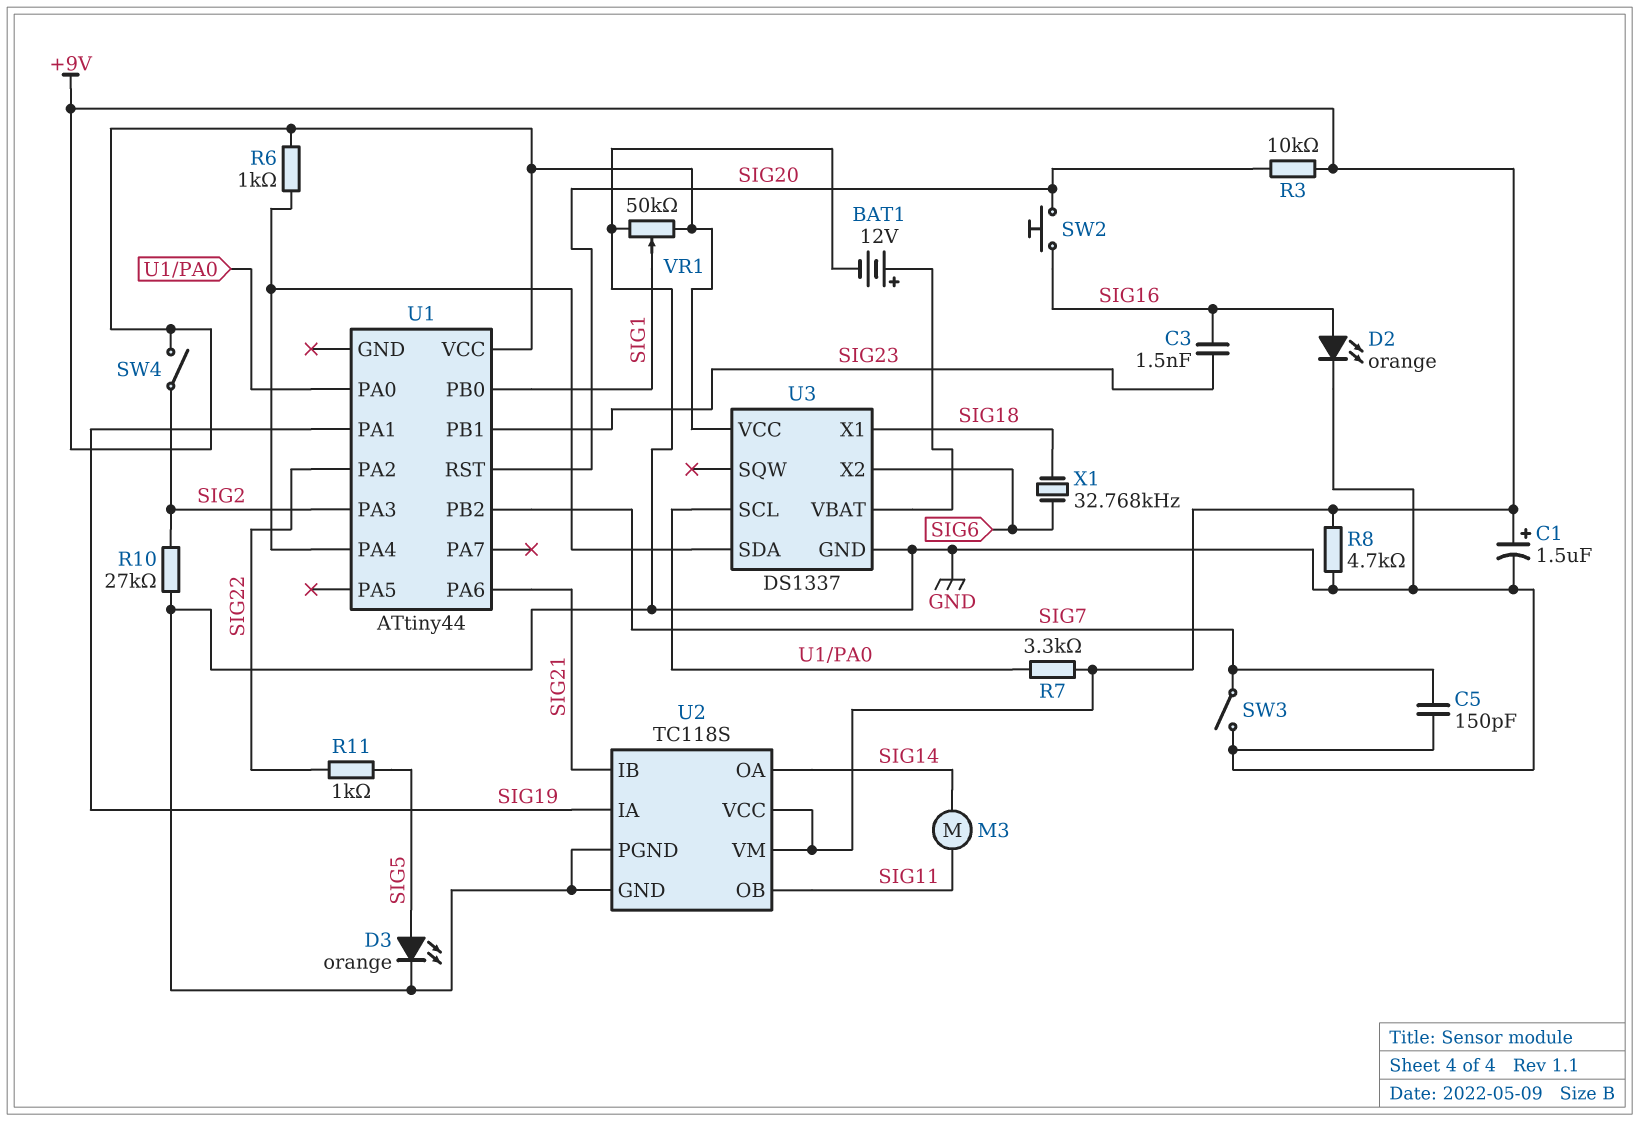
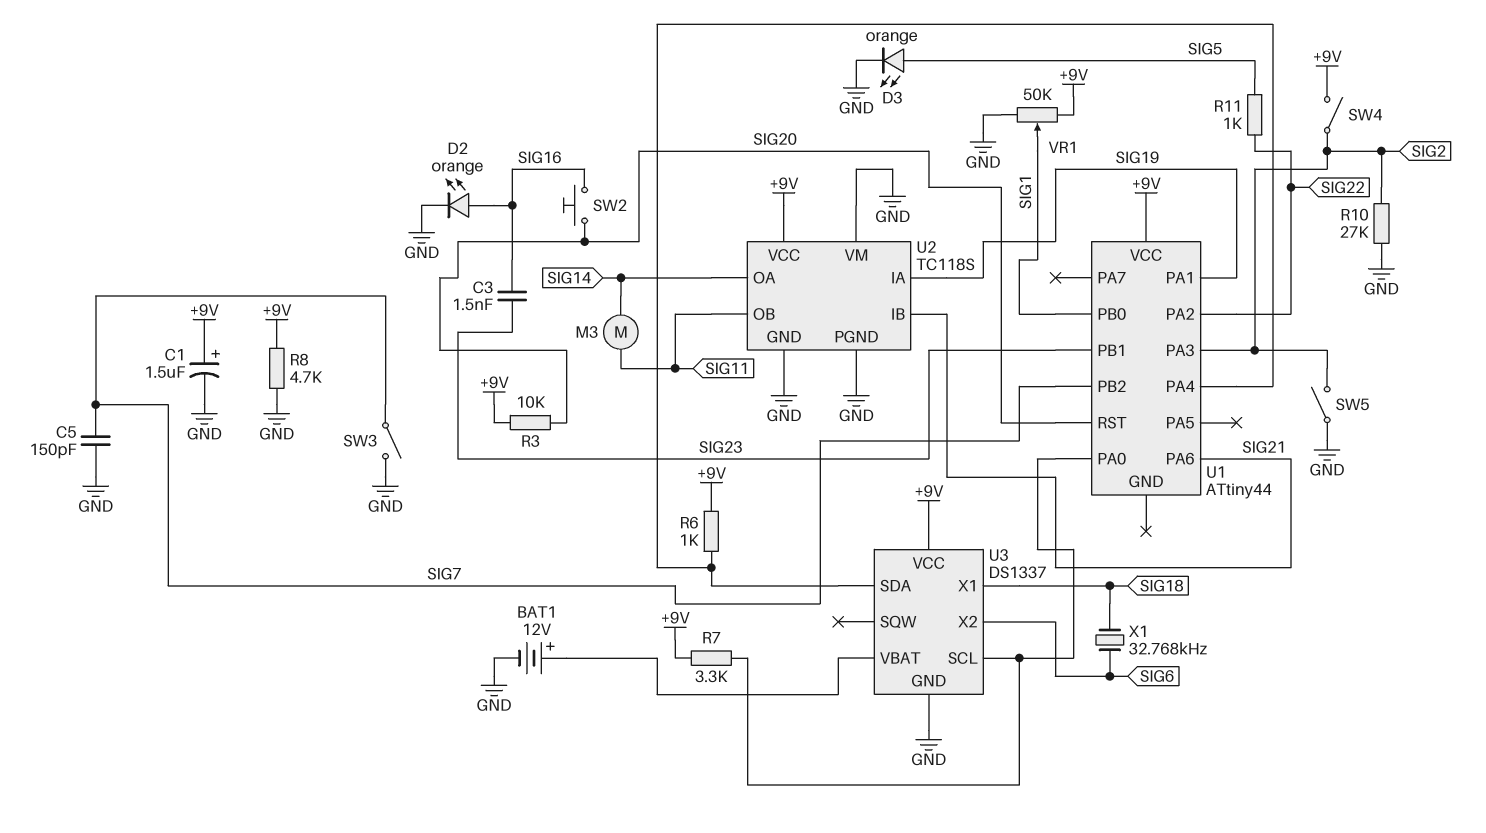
SW5: none -> switch (GND, SIG2)
U2 pin VM: +9V -> GND

